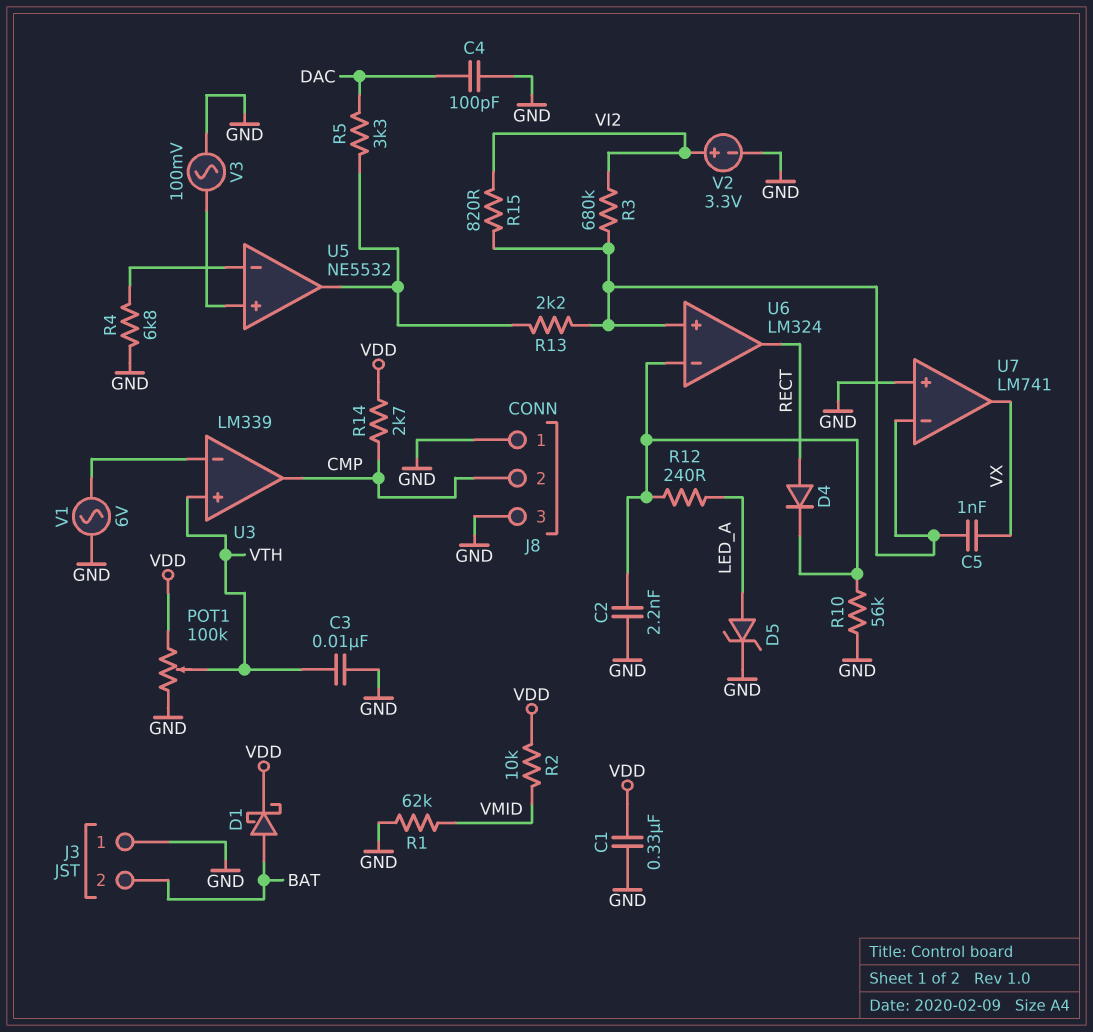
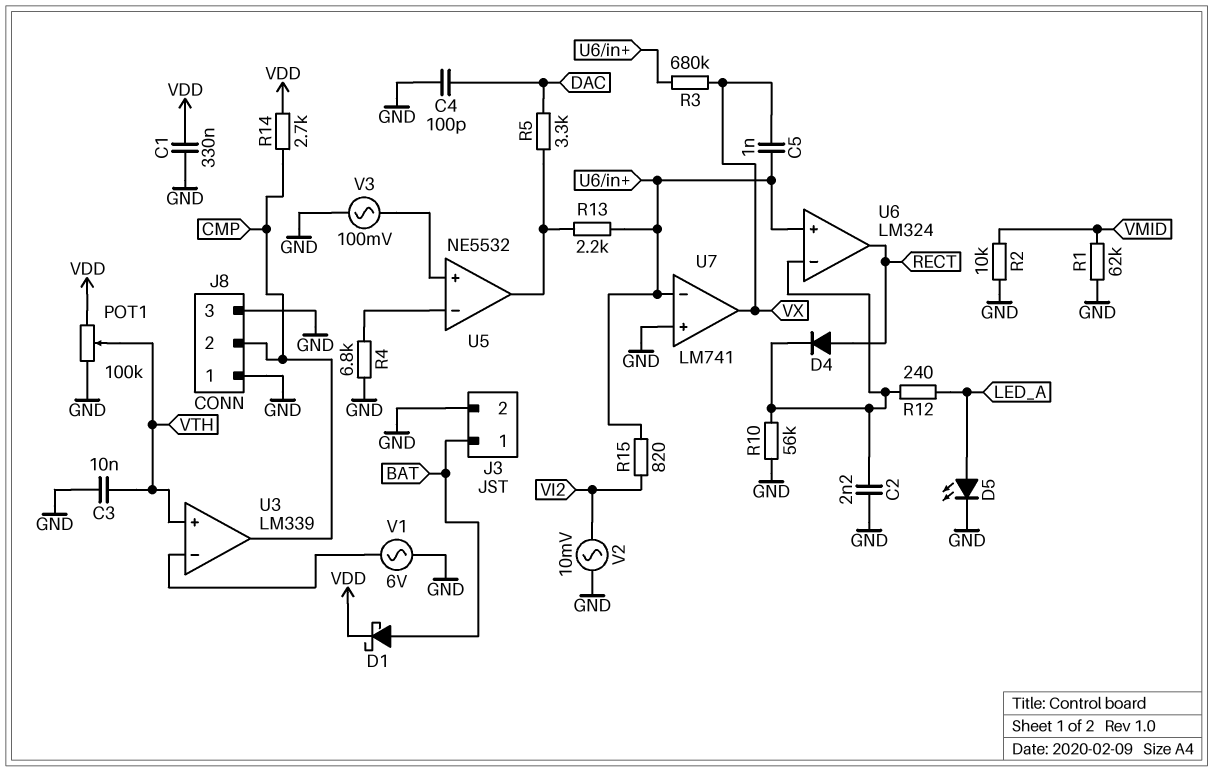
D5: zener (A LED_A, K GND) -> LED (A LED_A, K GND)
J3 pin 1: GND -> BAT
J3 pin 2: BAT -> GND
R2: 10k (VDD, VMID) -> 10k (GND, VMID)
R3: 680k (U6/in+, VI2) -> 680k (U6/in+, VX)
V2: 3.3V (plus VI2, minus GND) -> AC 10mV (GND, VI2)

